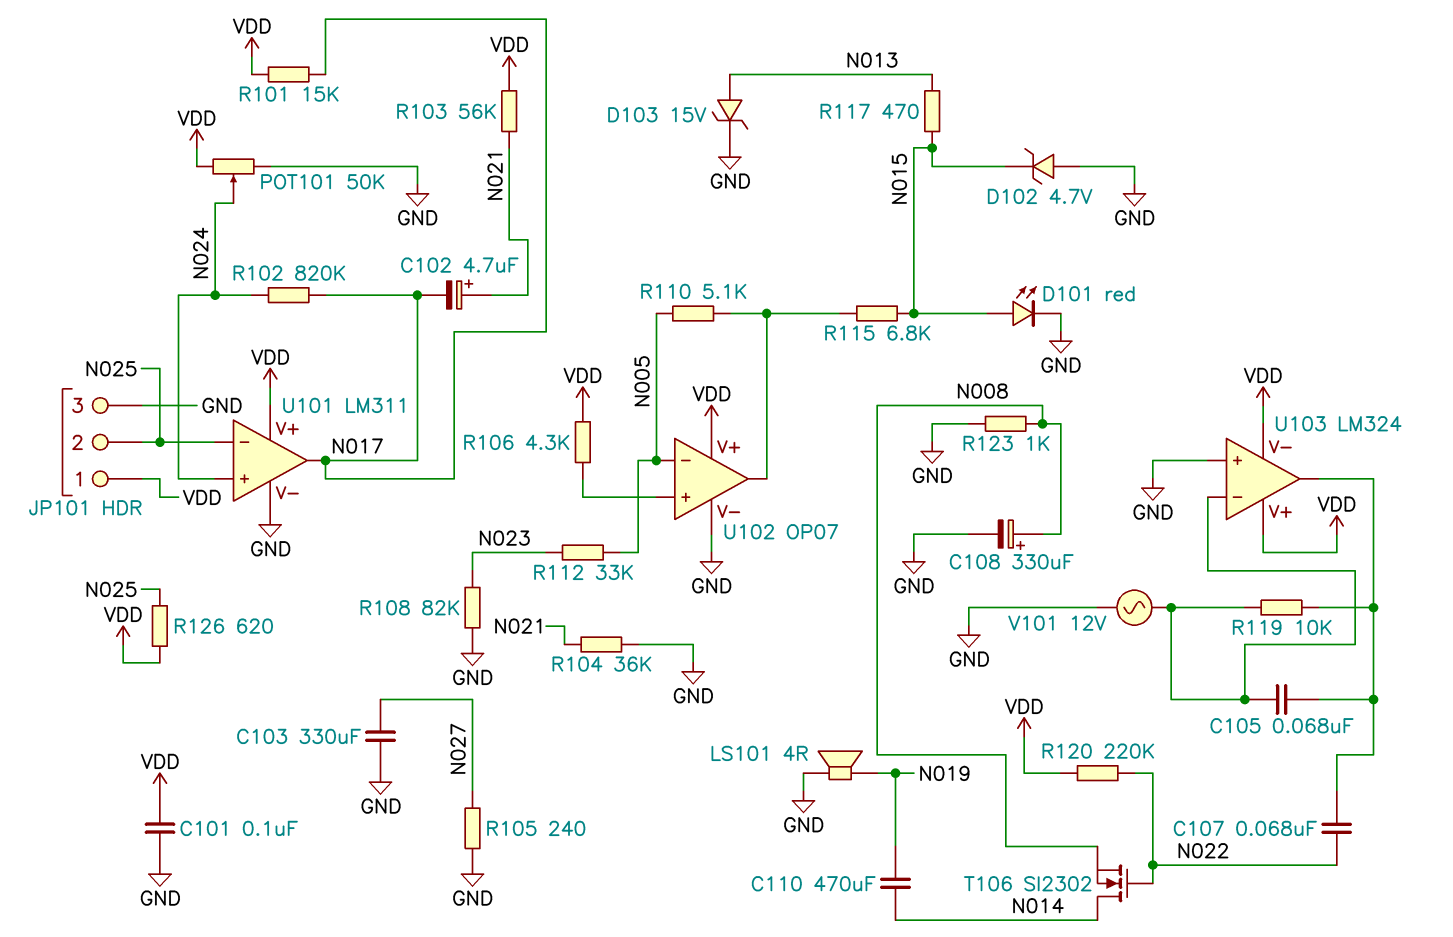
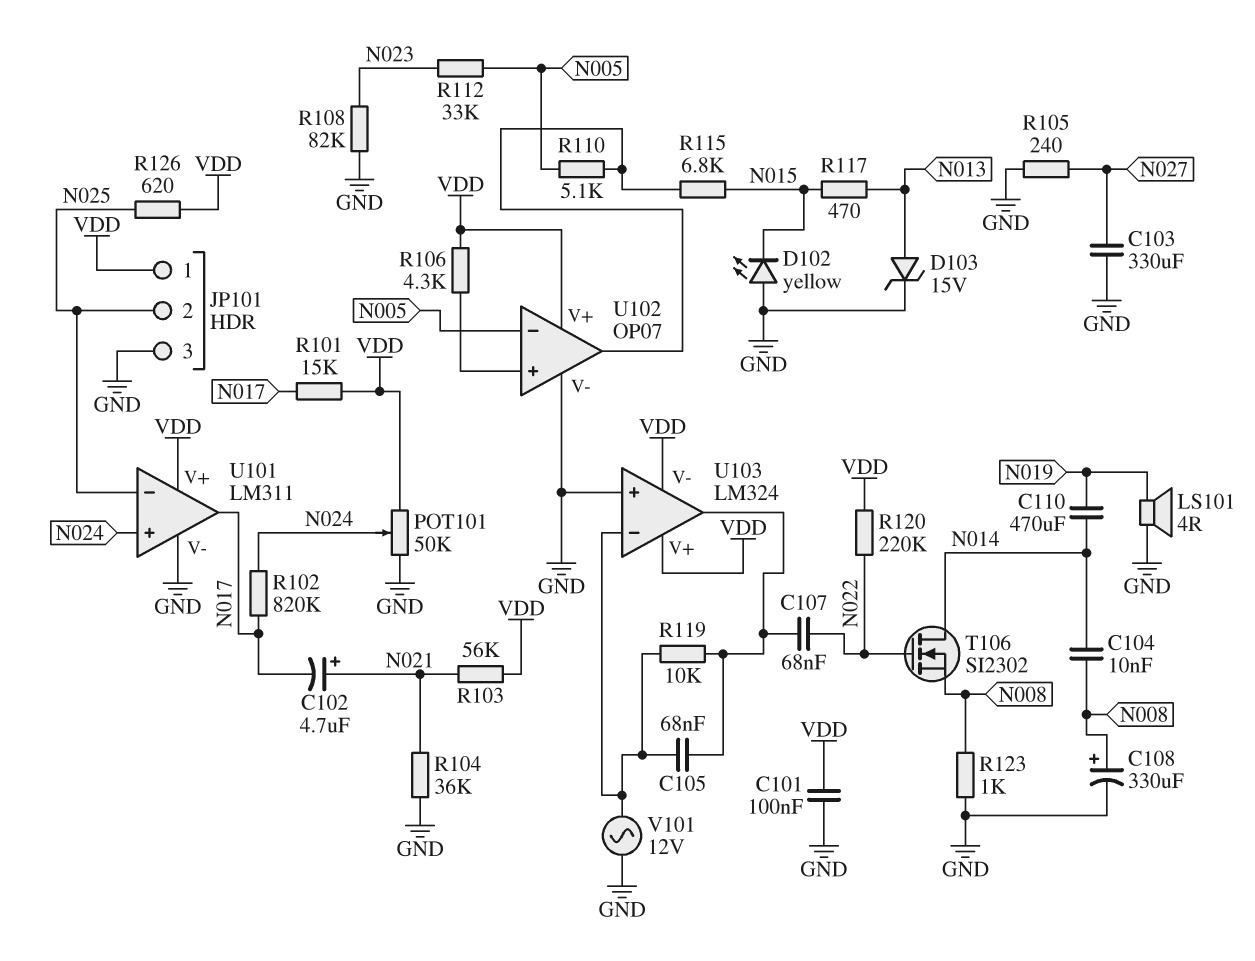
C104: none -> 10nF (N008, N014)
D101: LED red (A N015, K GND) -> none
D102: zener 4.7V (A GND, K N015) -> LED yellow (A GND, K N015)

